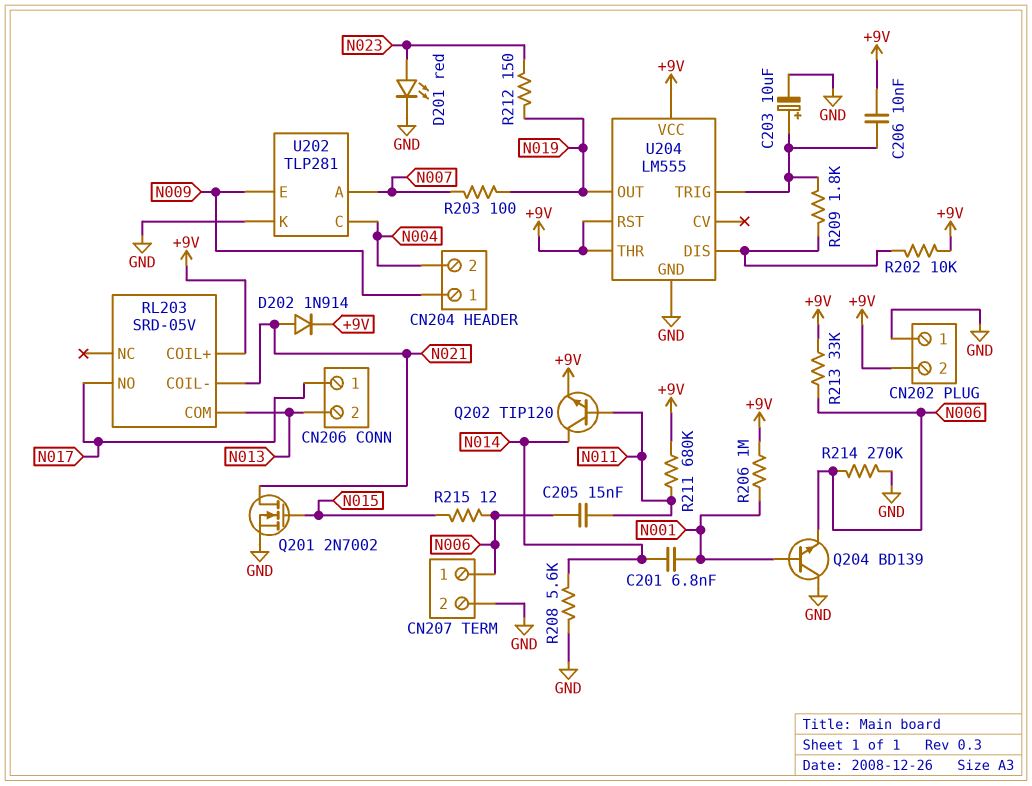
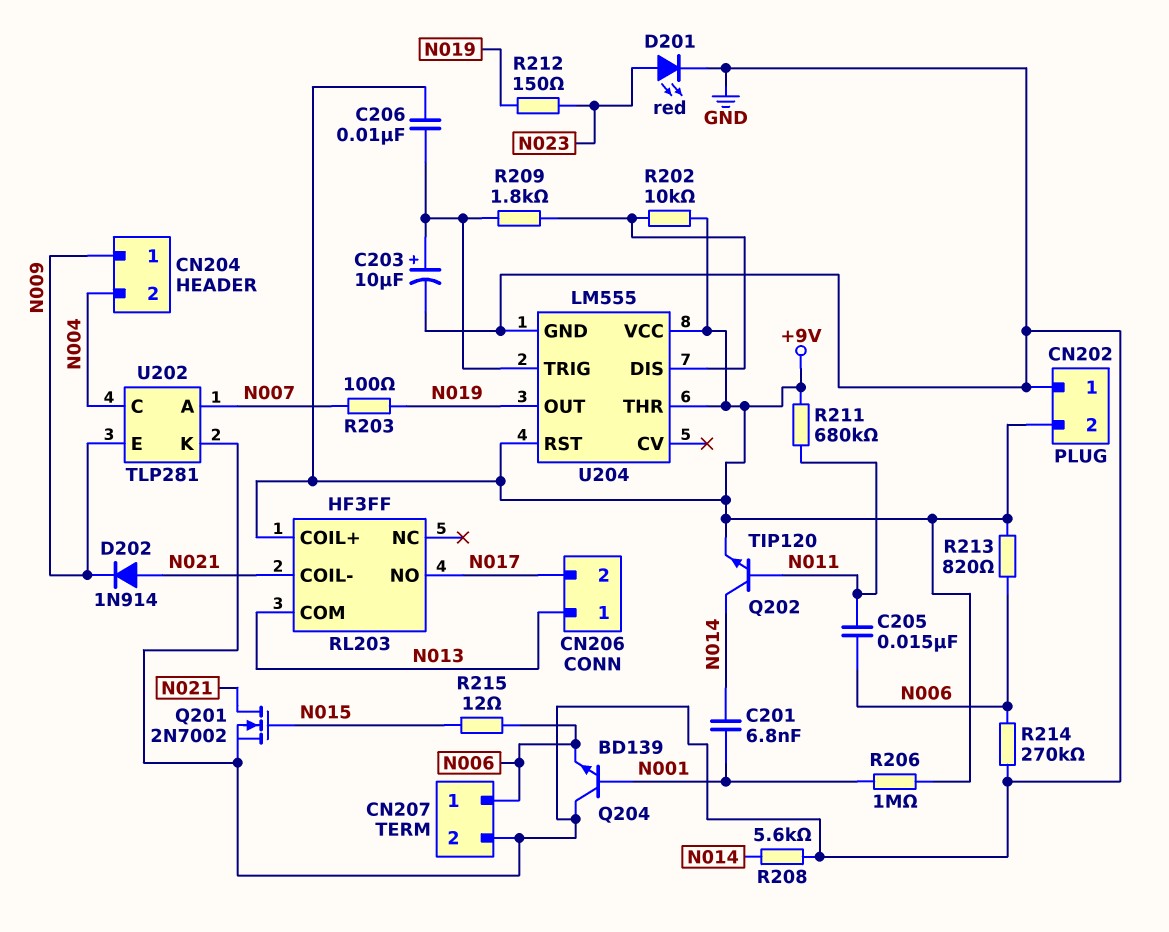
CN206 pin 1: N017 -> N013
CN206 pin 2: N013 -> N017
D202: diode 1N914 (A N021, K +9V) -> diode 1N914 (A N021, K N009)
R213: 33k (+9V, N006) -> 820 (+9V, N006)
RL203: SRD-05V -> HF3FF

